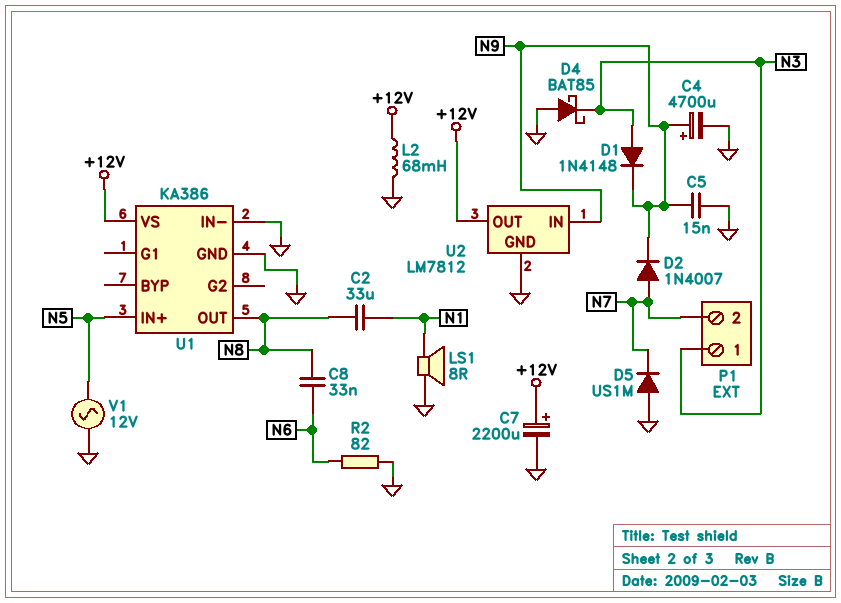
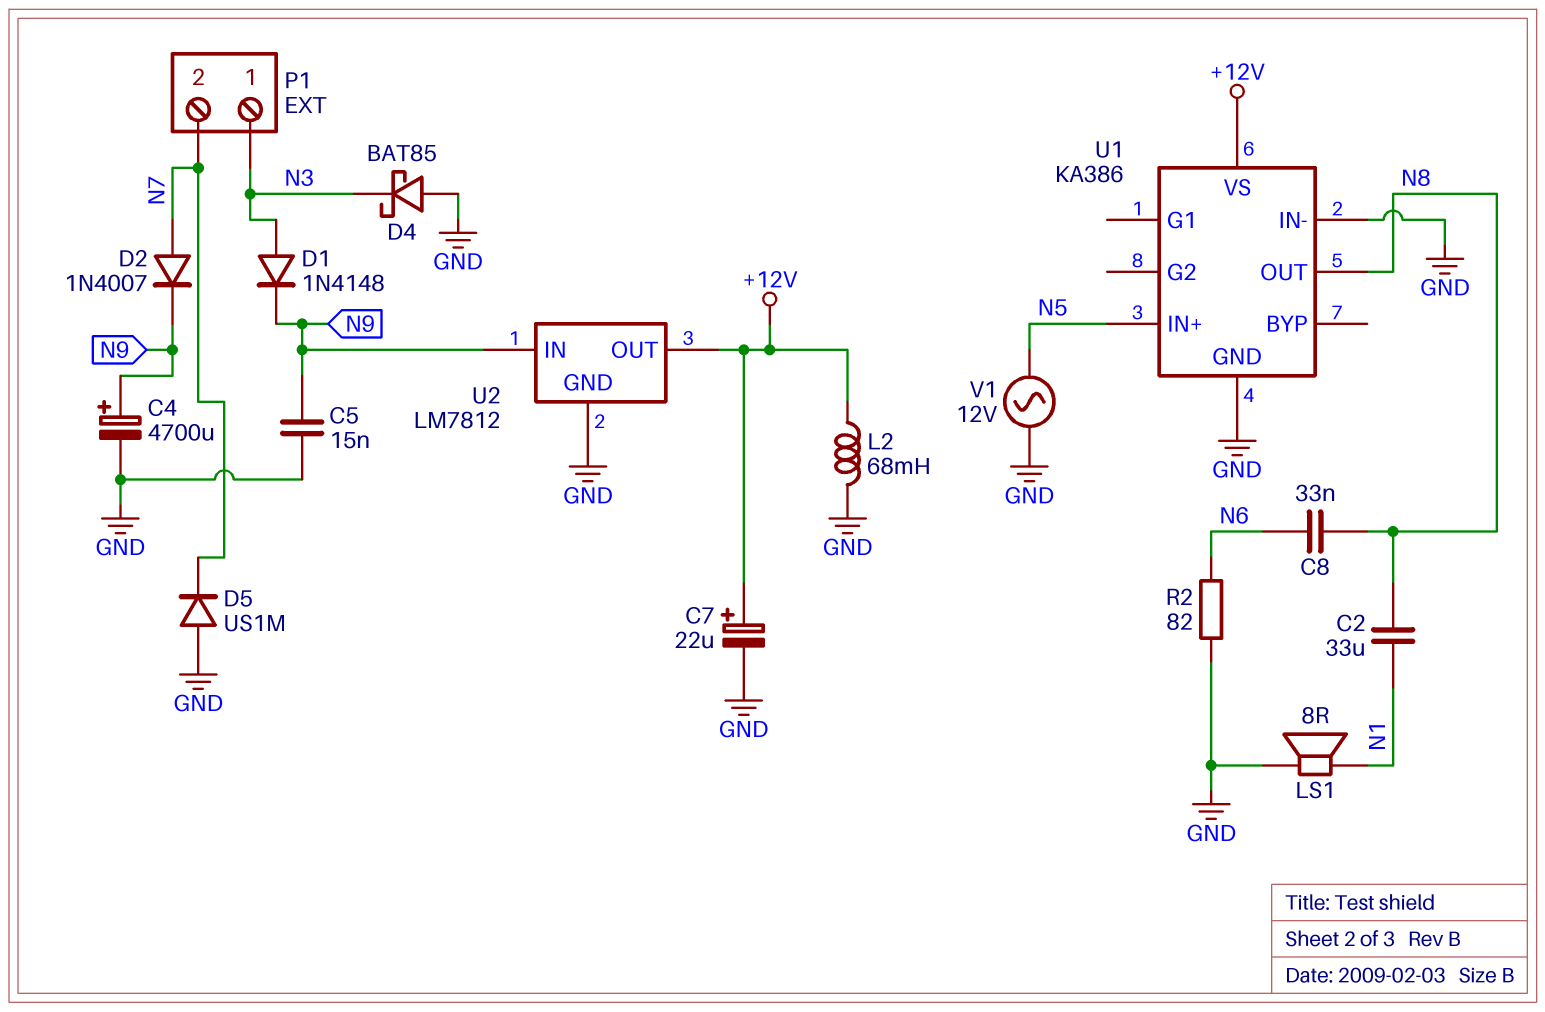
C7: 2200uF (plus +12V, minus GND) -> 22uF (plus +12V, minus GND)

